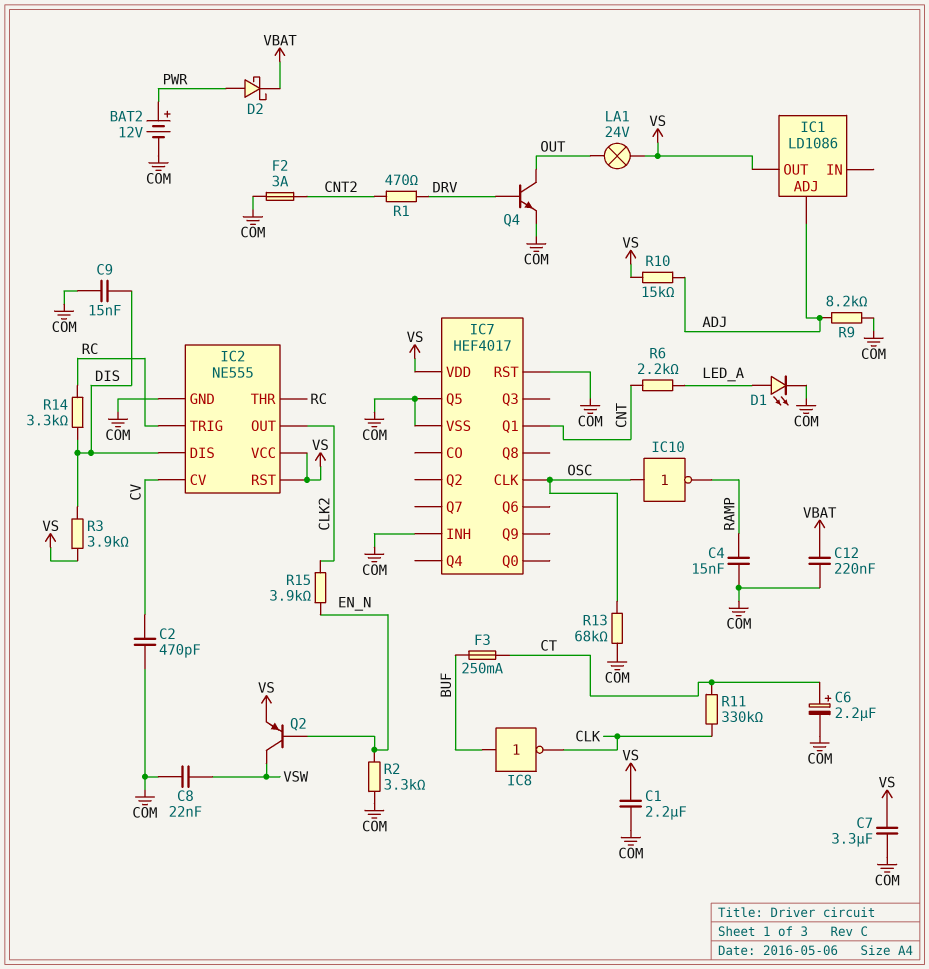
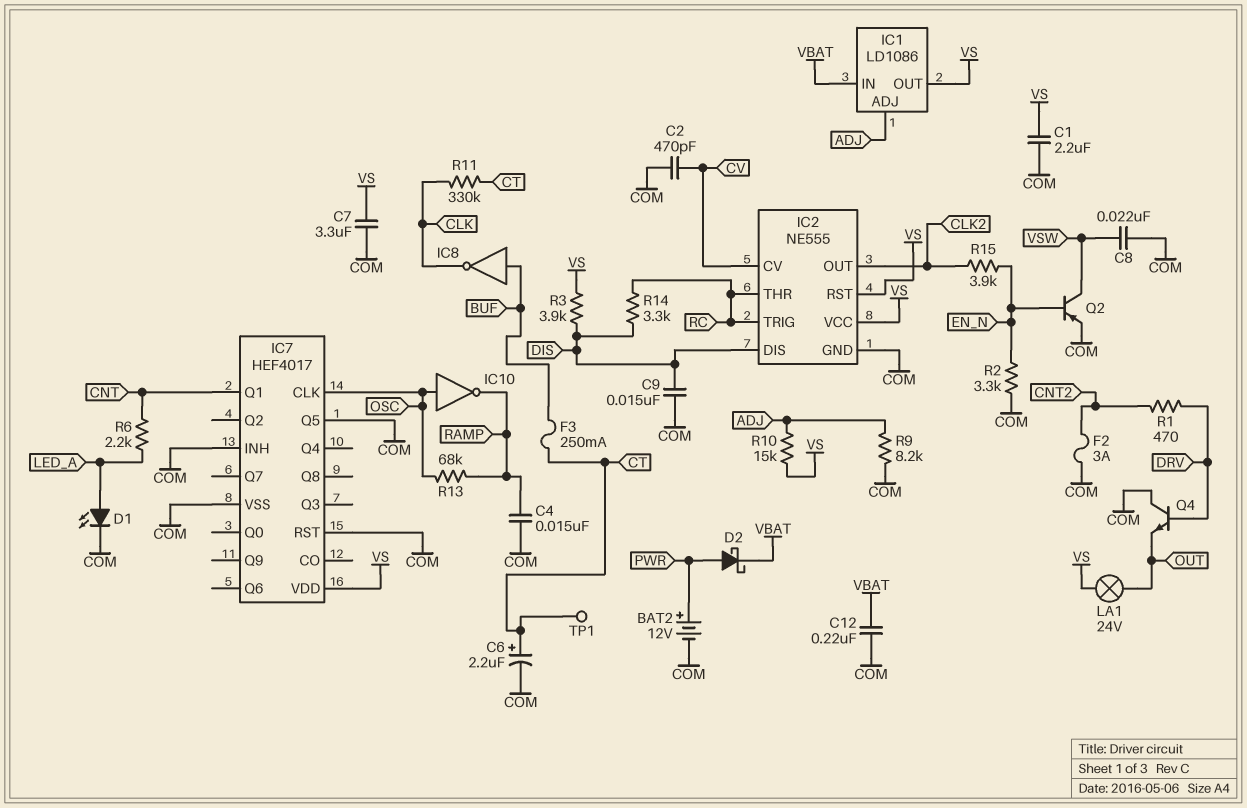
IC1 pin IN: none -> VBAT
Q2: PNP (B EN_N, C VSW, E VS) -> PNP (B EN_N, C VSW, E COM)
Q4: NPN (B DRV, C OUT, E COM) -> NPN (B DRV, C COM, E OUT)
R13: 68k (COM, OSC) -> 68k (OSC, RAMP)
TP1: none -> test point (CT)

